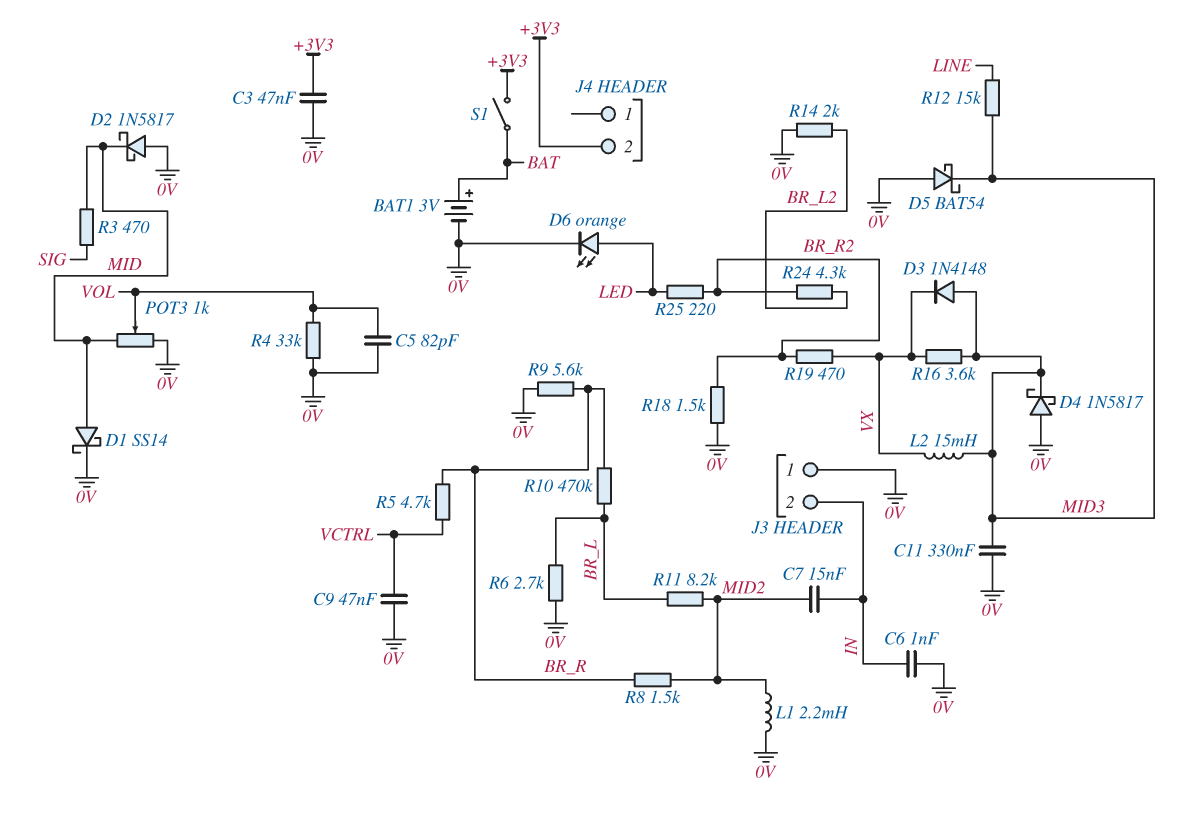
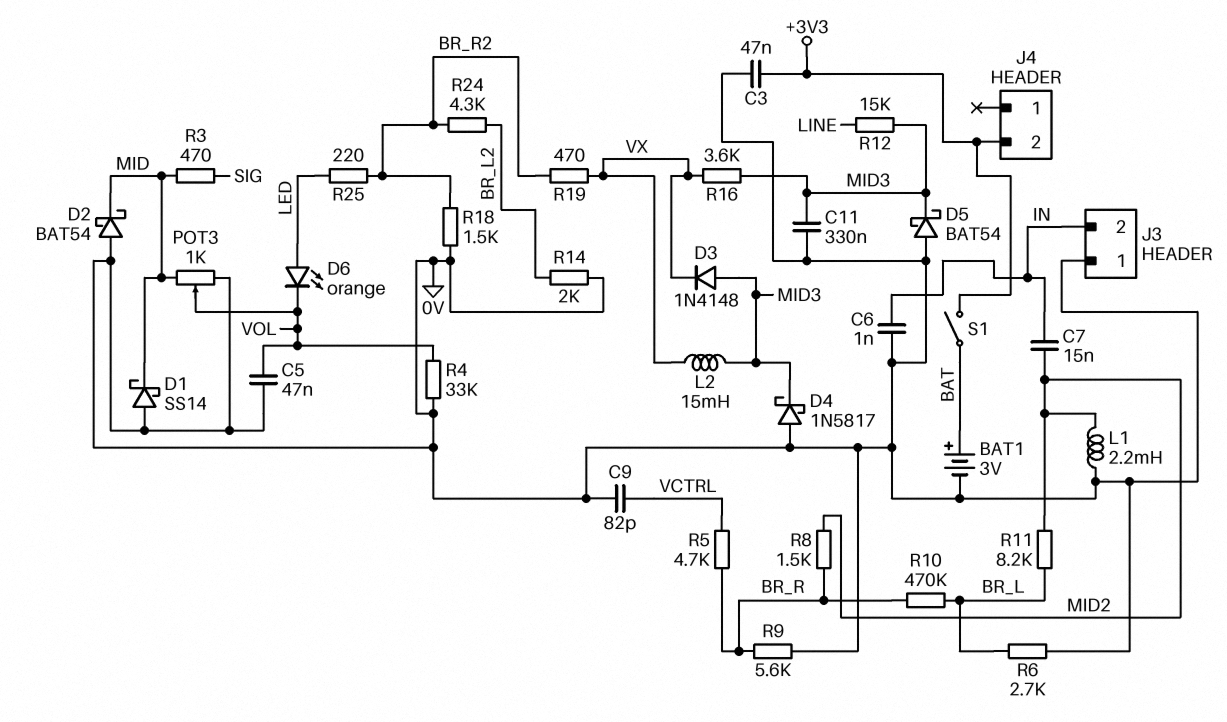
C5: 82pF (0V, VOL) -> 47nF (0V, VOL)
C9: 47nF (0V, VCTRL) -> 82pF (0V, VCTRL)
D1: schottky SS14 (A MID, K 0V) -> schottky SS14 (A 0V, K MID)
D2: schottky 1N5817 (A 0V, K MID) -> schottky BAT54 (A 0V, K MID)
D6: LED orange (A LED, K 0V) -> LED orange (A LED, K VOL)

